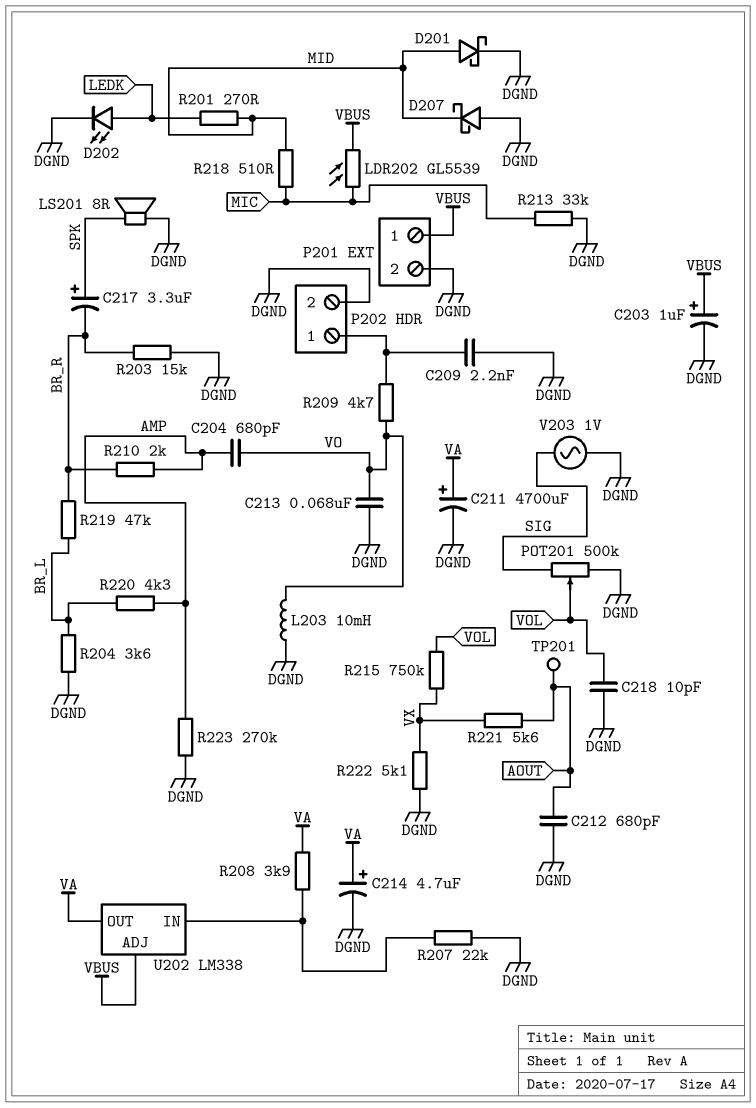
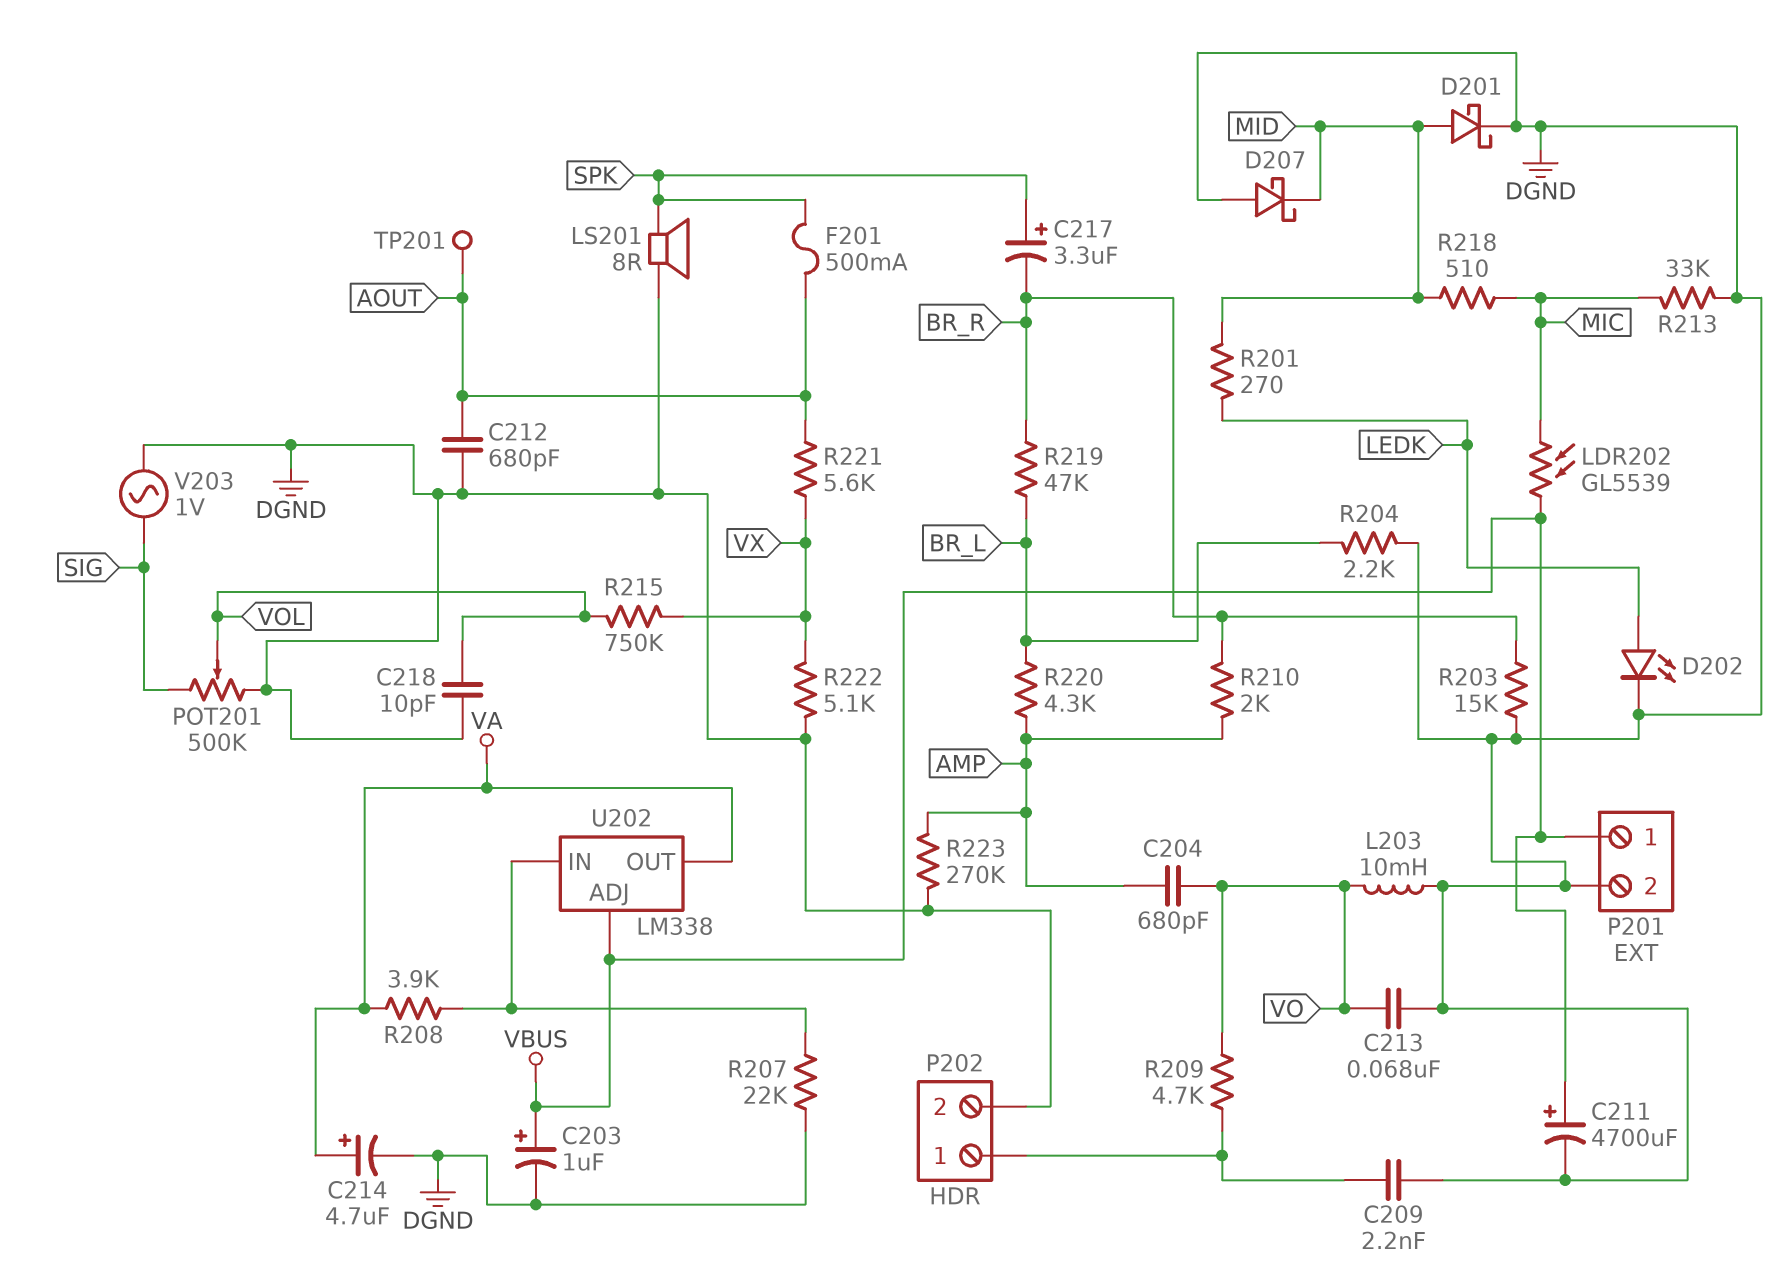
C211: 4700uF (plus VA, minus DGND) -> 4700uF (plus VBUS, minus DGND)
F201: none -> 500mA (AOUT, SPK)
R204: 3.6k (BR_L, DGND) -> 2.2k (BR_L, DGND)

